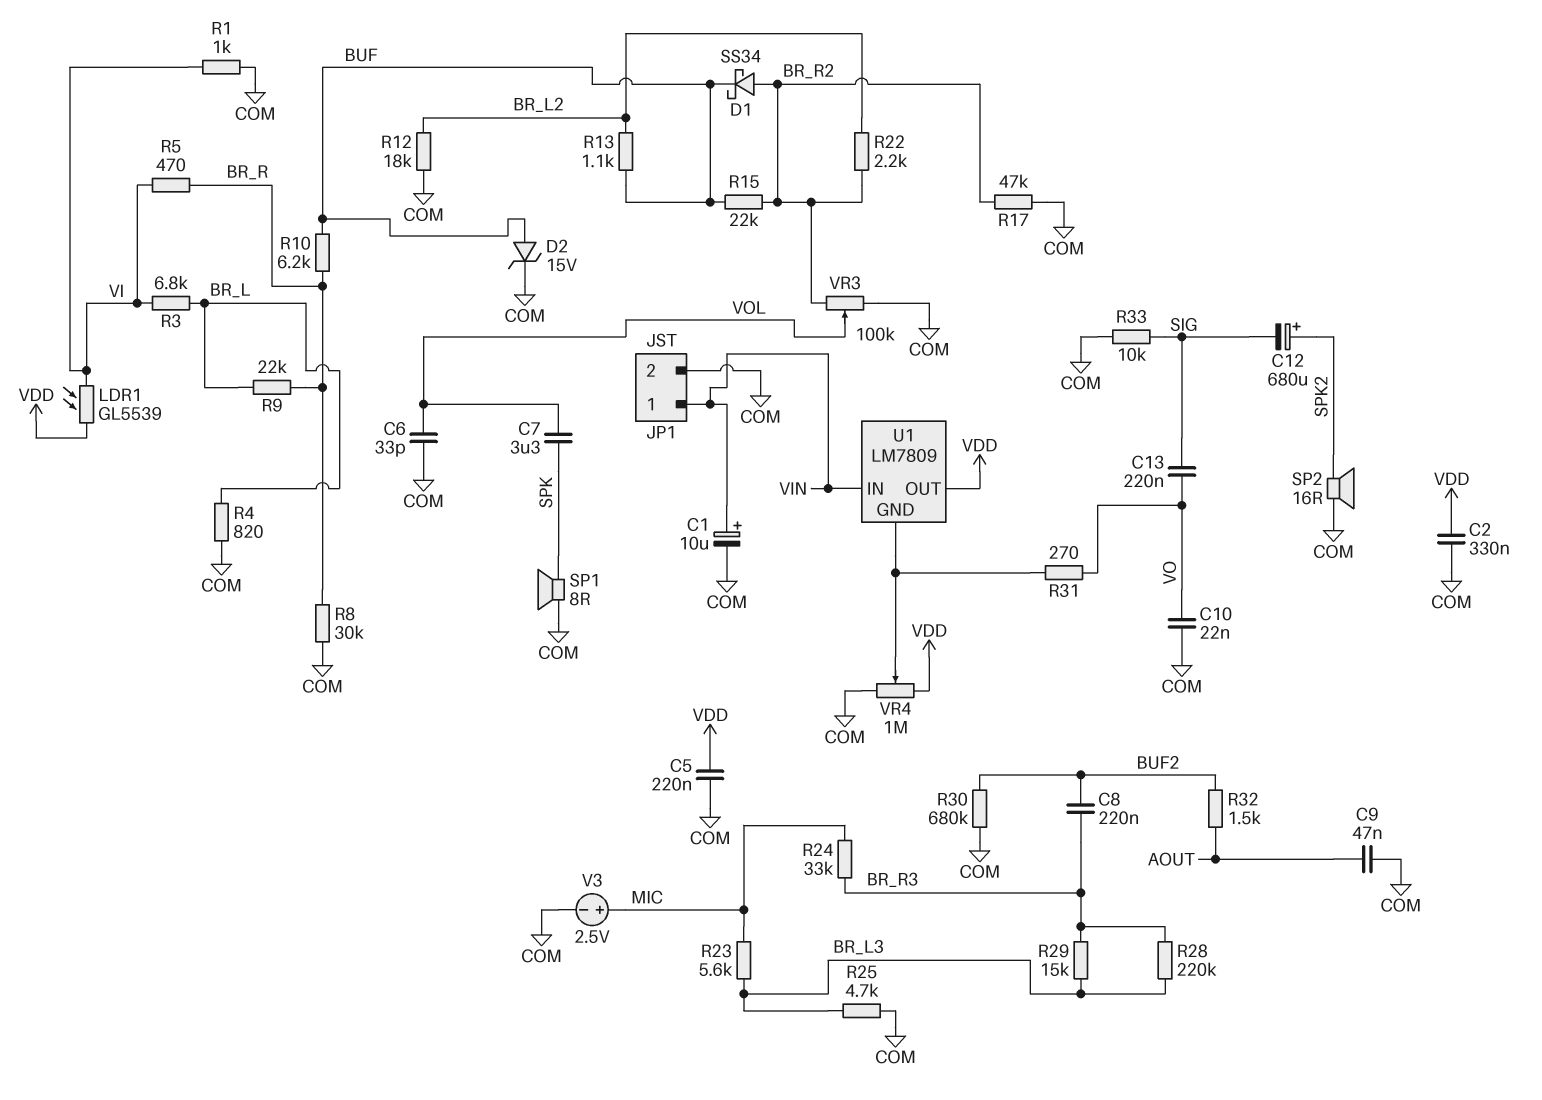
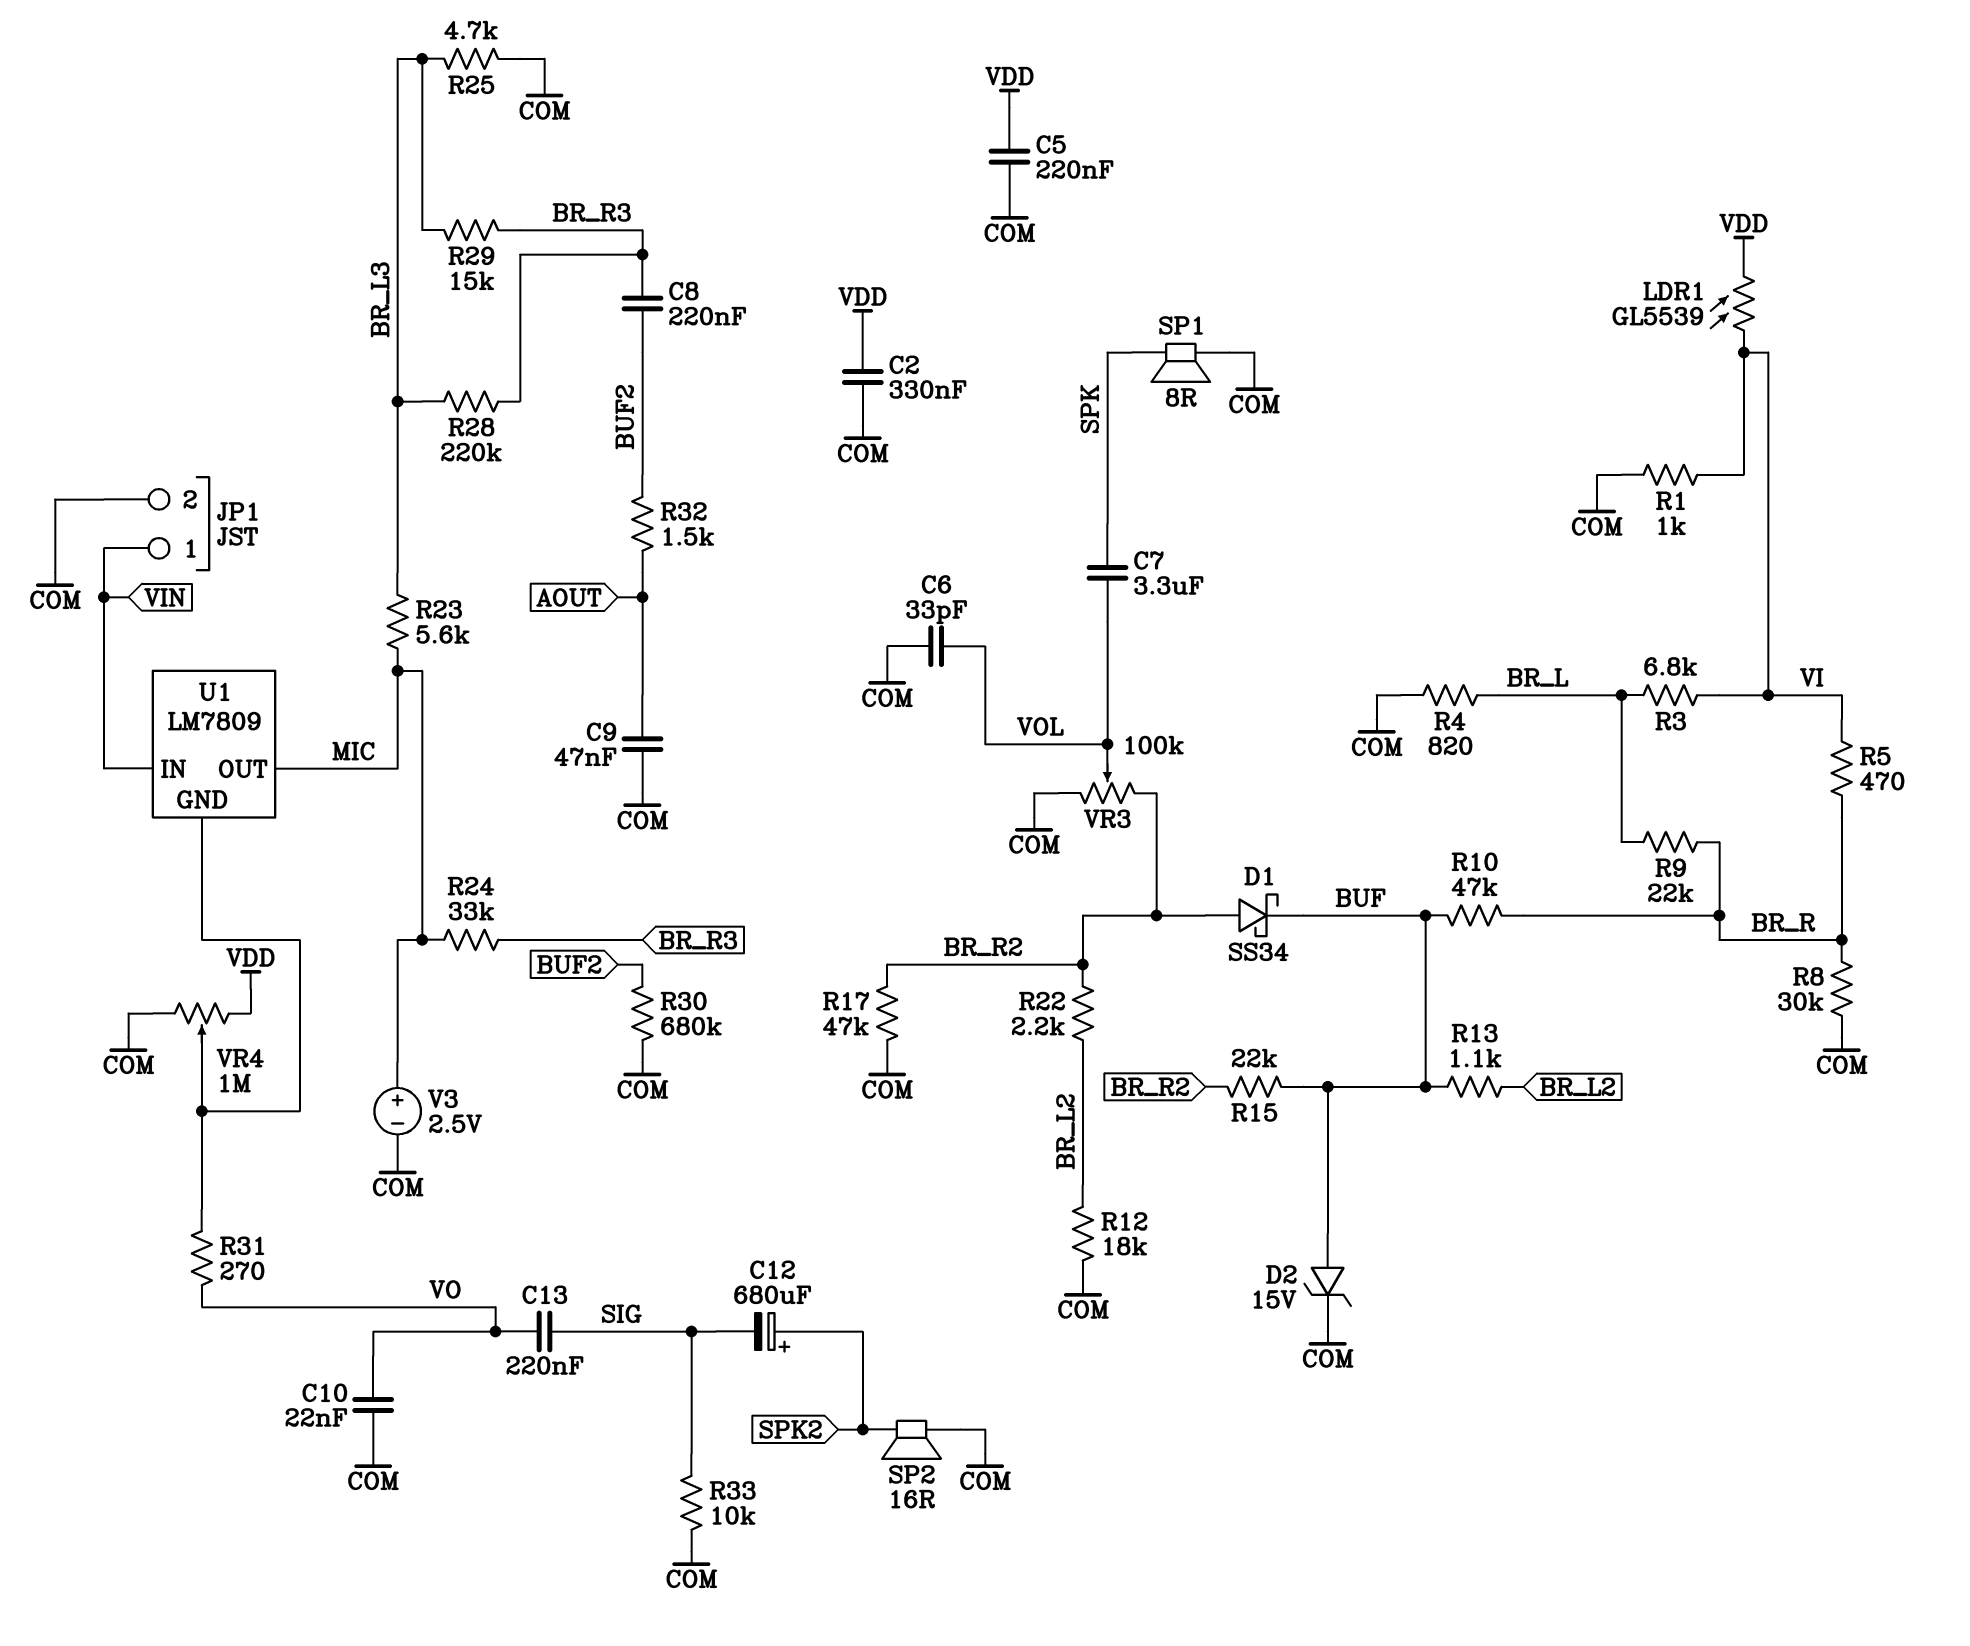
C1: 10uF (plus VIN, minus COM) -> none
R10: 6.2k (BR_R, BUF) -> 47k (BR_R, BUF)
U1 pin OUT: VDD -> MIC

